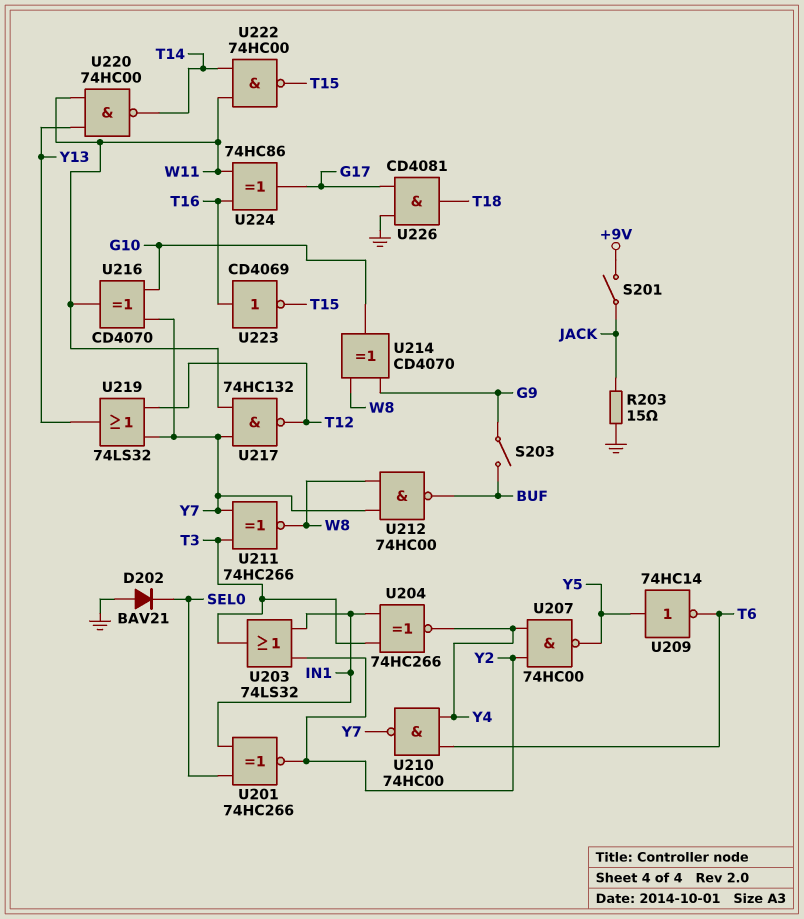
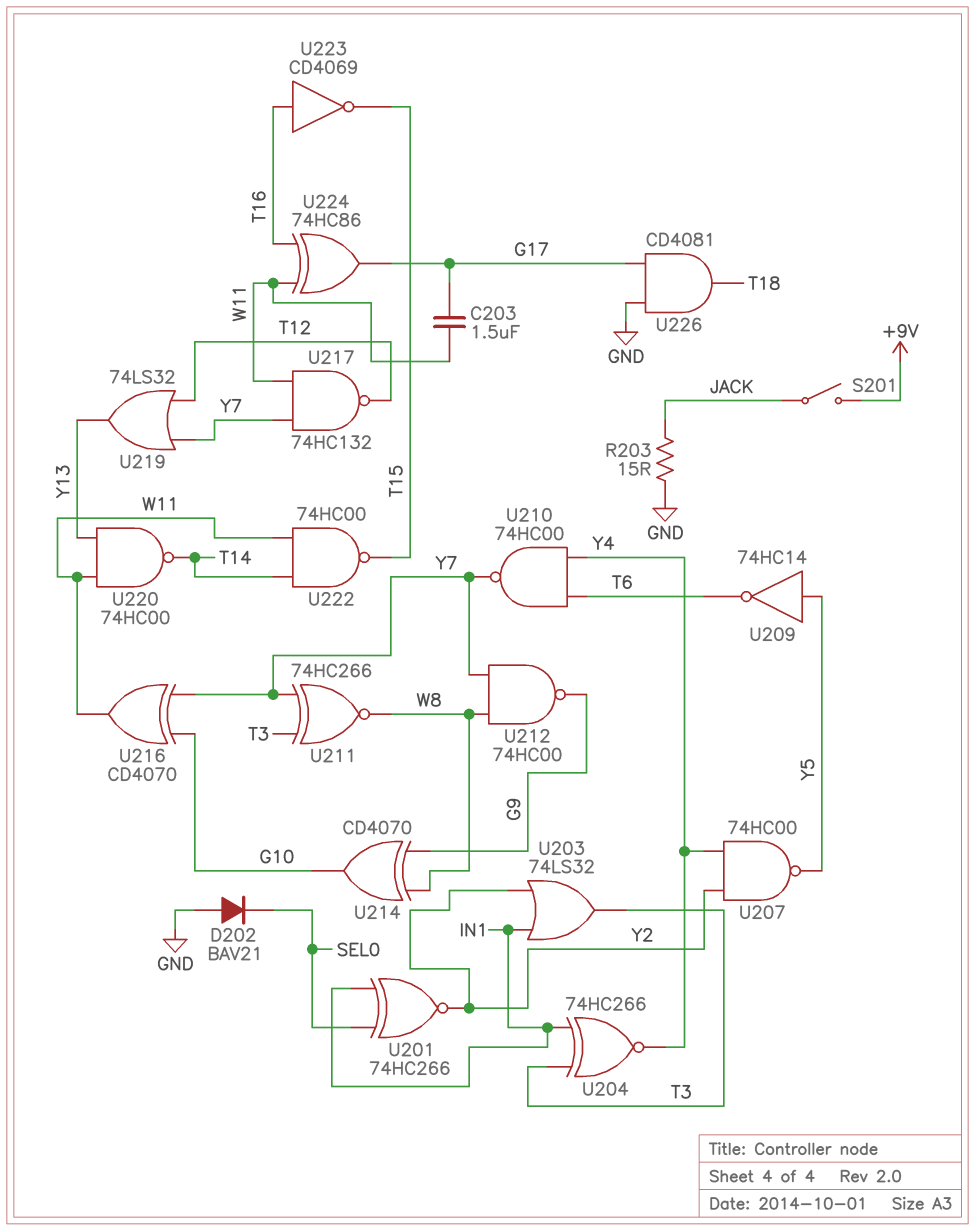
C203: none -> 1.5uF (G17, W11)
S203: switch (BUF, G9) -> none
U212: NAND 74HC00 (in W8, in Y7, out BUF) -> NAND 74HC00 (in W8, in Y7, out G9)

